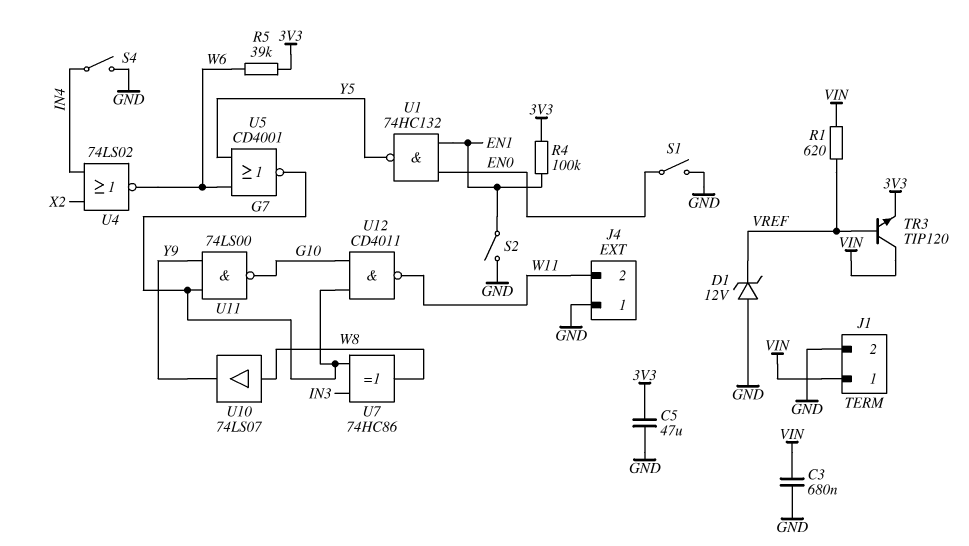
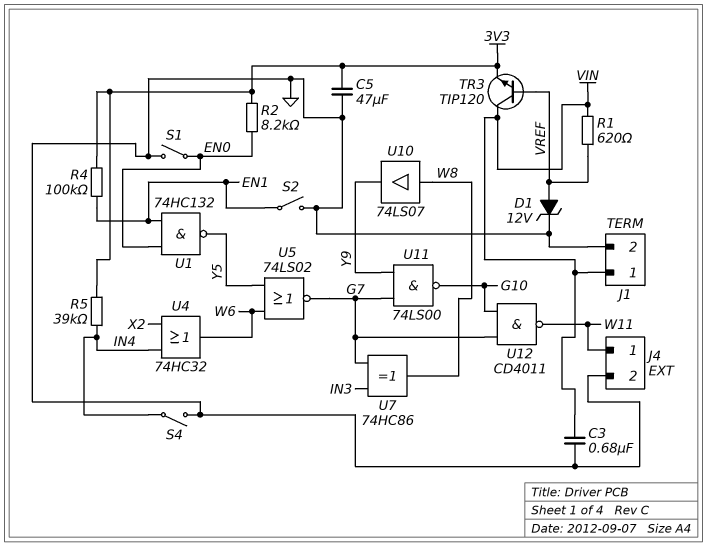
D1: zener 12V (A GND, K VREF) -> zener 12V (A VREF, K GND)
J4 pin 1: GND -> W11
J4 pin 2: W11 -> GND
R2: none -> 8.2k (3V3, EN0)
R5: 39k (3V3, W6) -> 39k (3V3, IN4)
U4: NOR 74LS02 (in IN4, in X2, out W6) -> OR 74HC32 (in IN4, in X2, out W6)
U5: NOR CD4001 (in W6, in Y5, out G7) -> NOR 74LS02 (in W6, in Y5, out G7)

